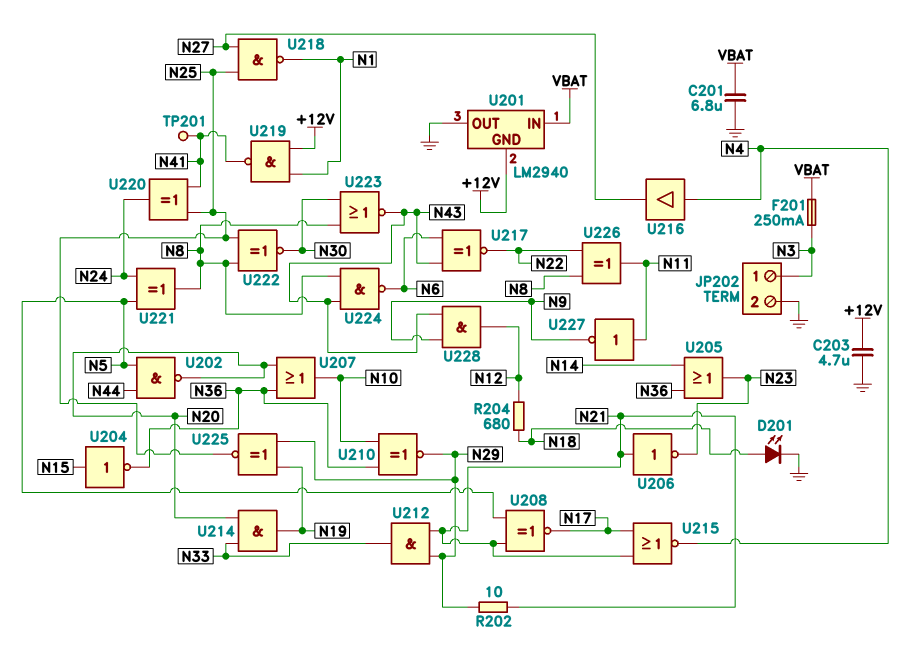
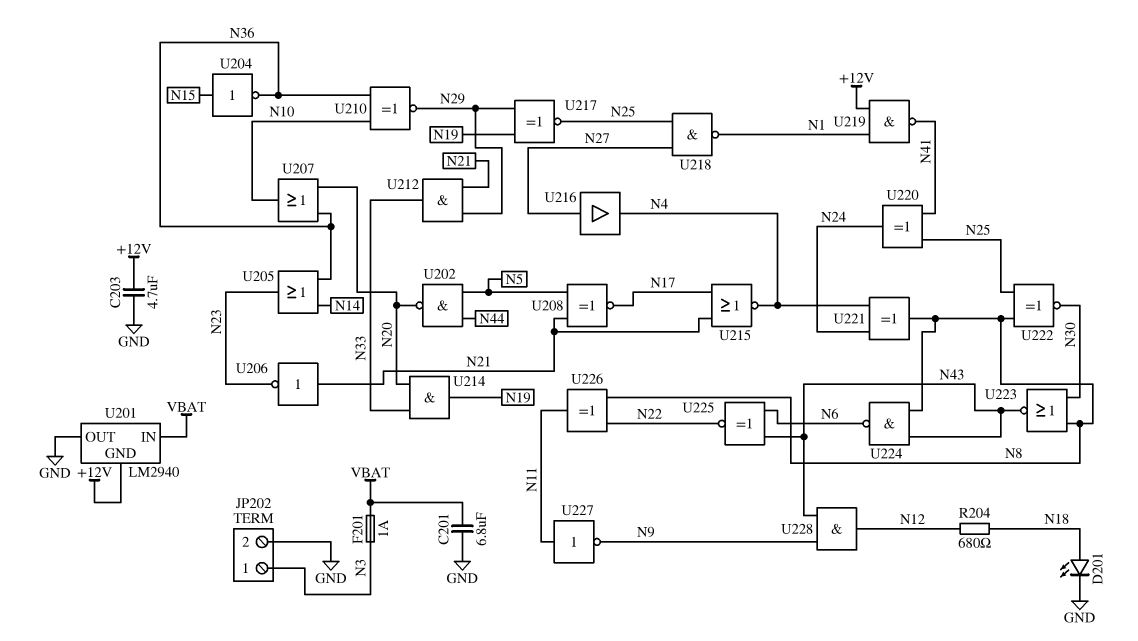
F201: 250mA (N3, VBAT) -> 1A (N3, VBAT)
R202: 10 (N21, N29) -> none
TP201: test point (N41) -> none
U216: buffer (in N4, out N27) -> buffer (in N27, out N4)
U217: XNOR (in N6, in N43, out N22) -> XNOR (in N19, in N29, out N25)
U221: XOR (in N5, in N24, out N8) -> XOR (in N4, in N24, out N8)
U225: XNOR (in N19, in N29, out N25) -> XNOR (in N6, in N43, out N22)

